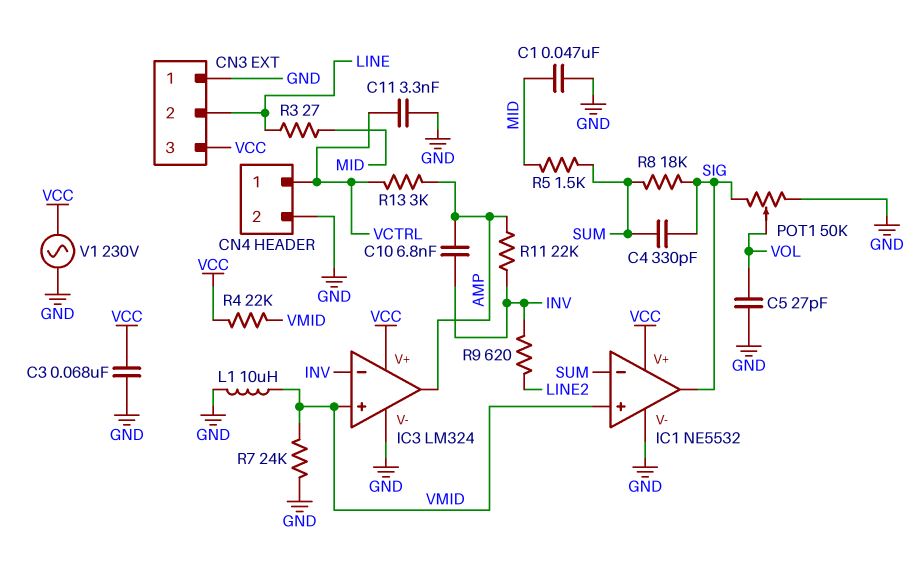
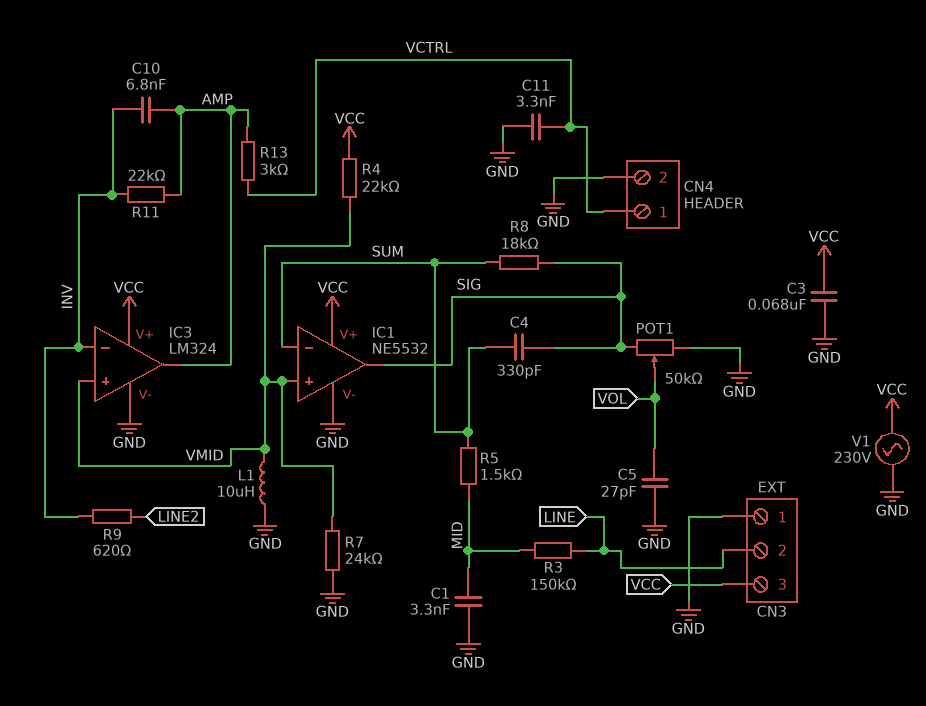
C1: 47nF (GND, MID) -> 3.3nF (GND, MID)
R3: 27 (LINE, MID) -> 150k (LINE, MID)

